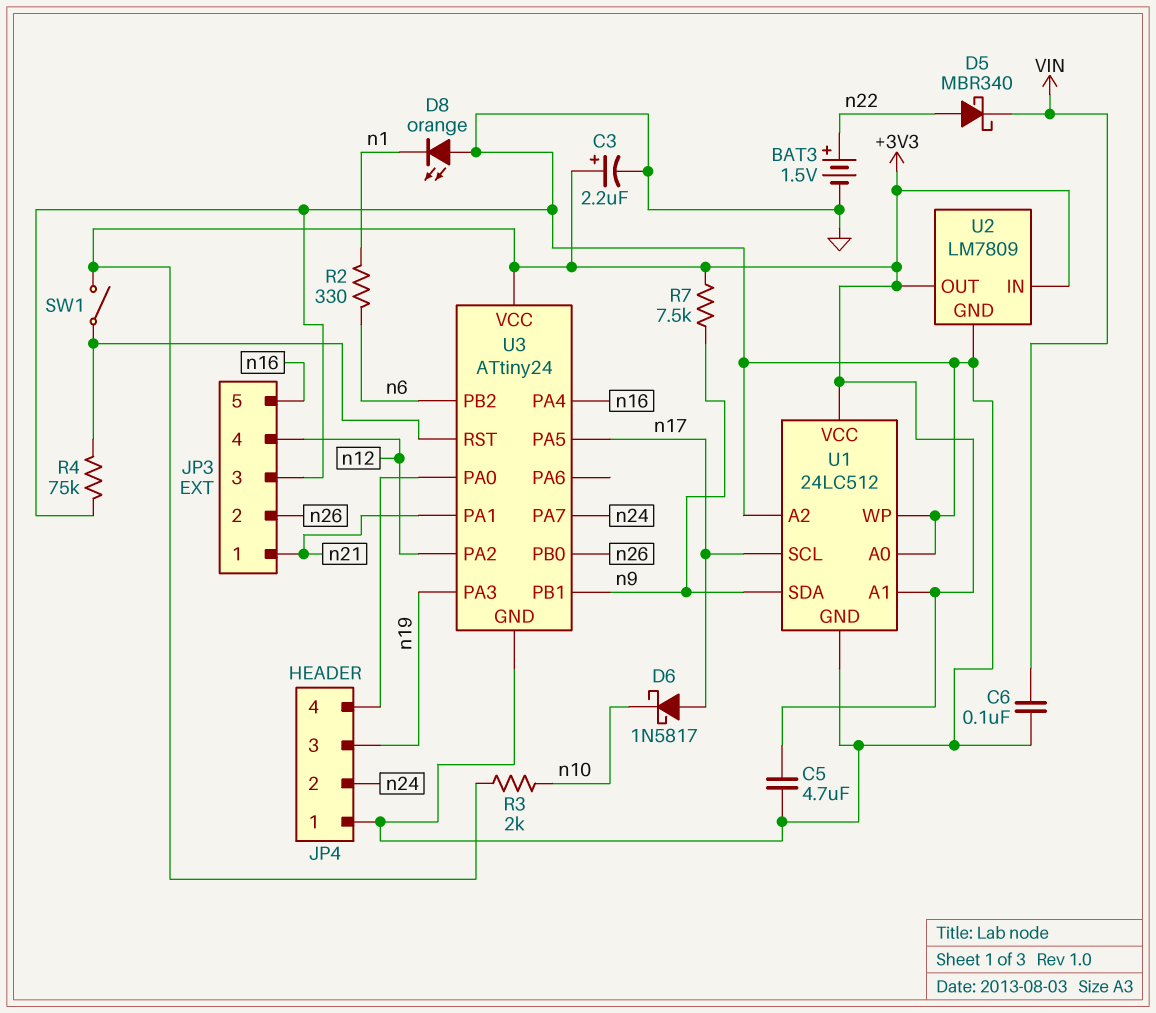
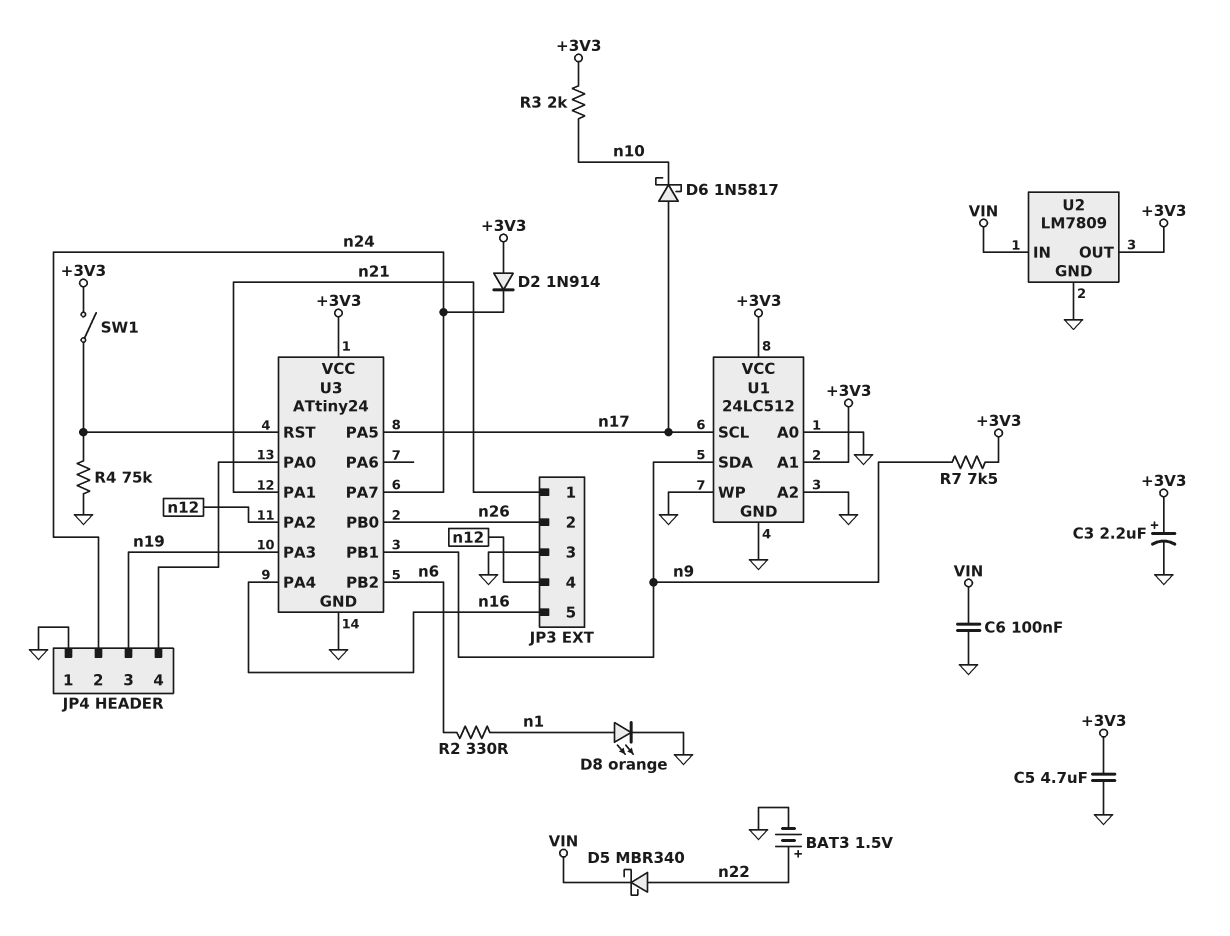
D2: none -> diode 1N914 (A +3V3, K n24)
D8: LED orange (A GND, K n1) -> LED orange (A n1, K GND)
U2 pin IN: +3V3 -> VIN

